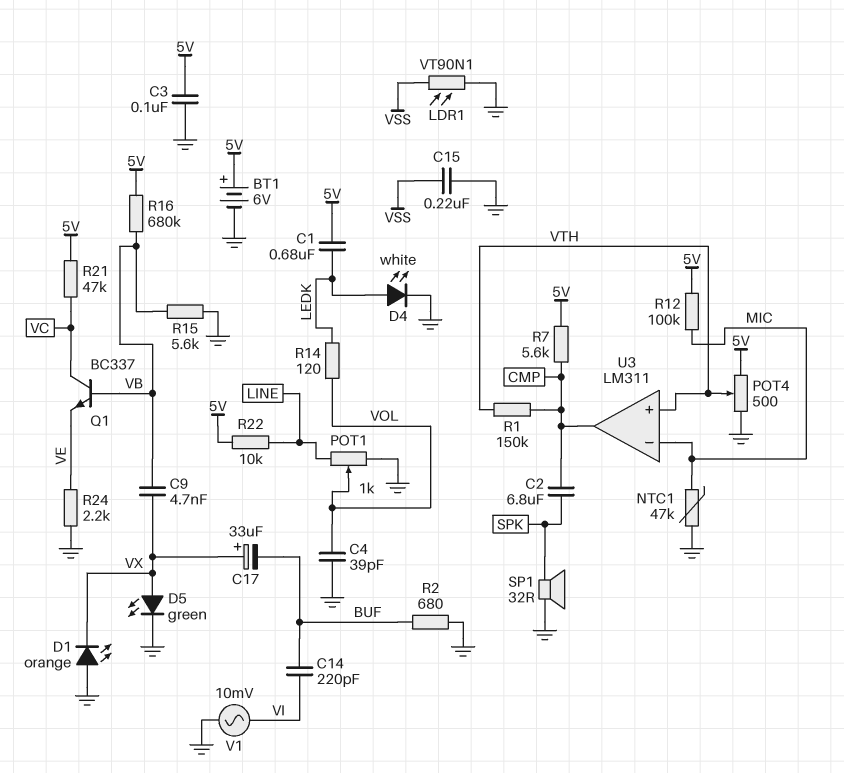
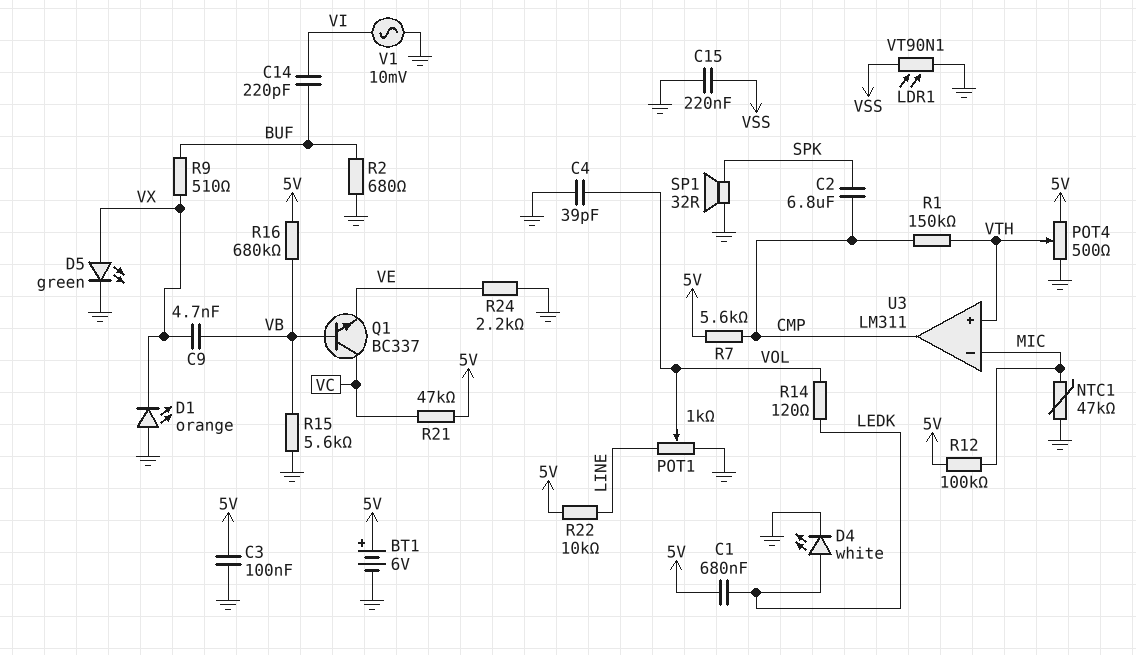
C17: 33uF (plus VX, minus BUF) -> none
R9: none -> 510 (BUF, VX)

